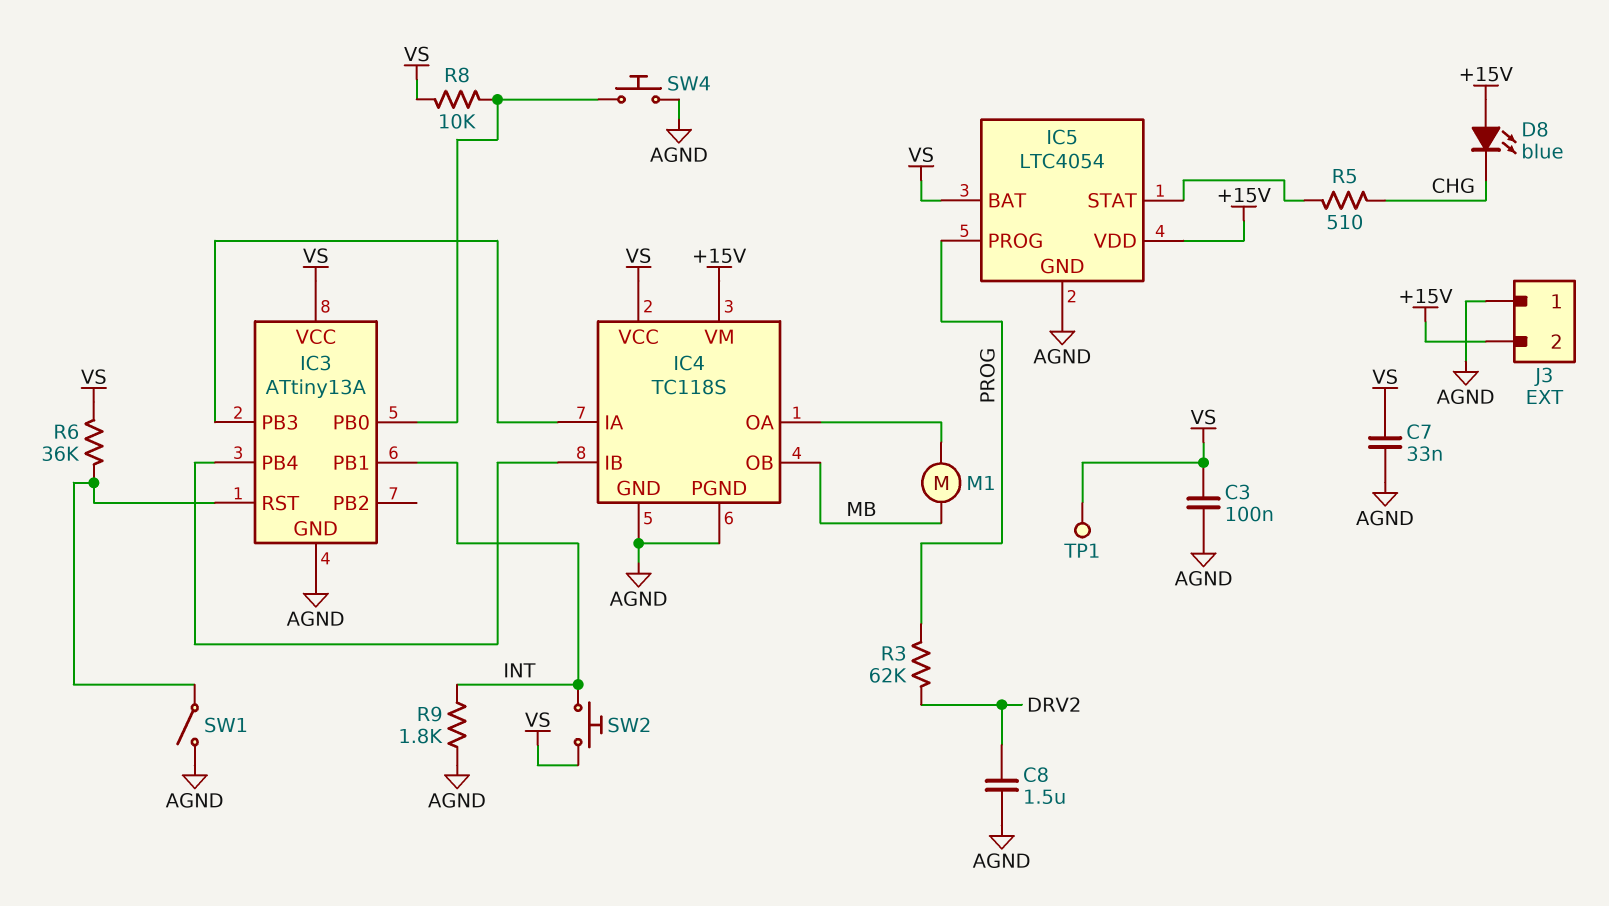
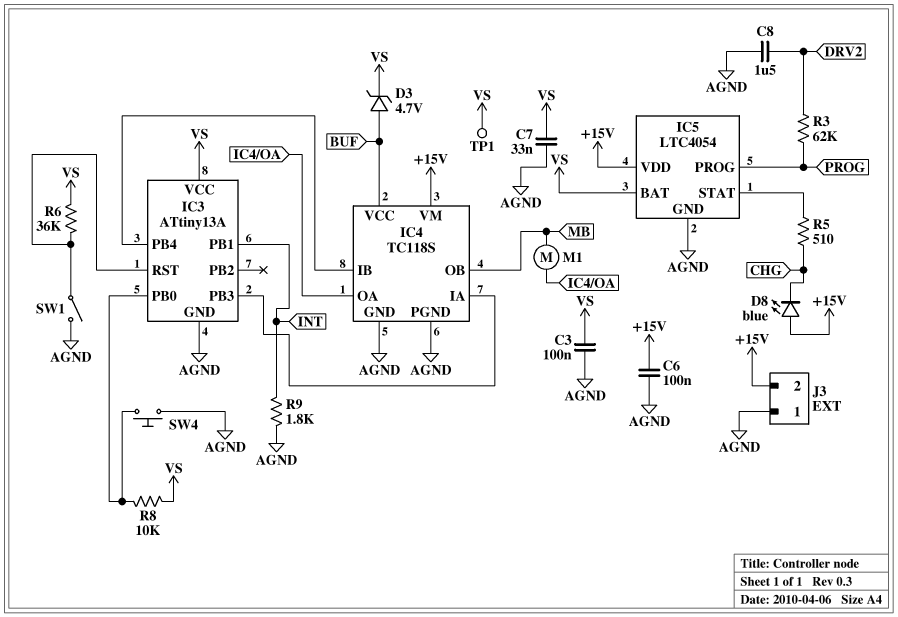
C6: none -> 100nF (+15V, AGND)
D3: none -> zener 4.7V (A BUF, K VS)
IC4 pin VCC: VS -> BUF
SW2: button (INT, VS) -> none

